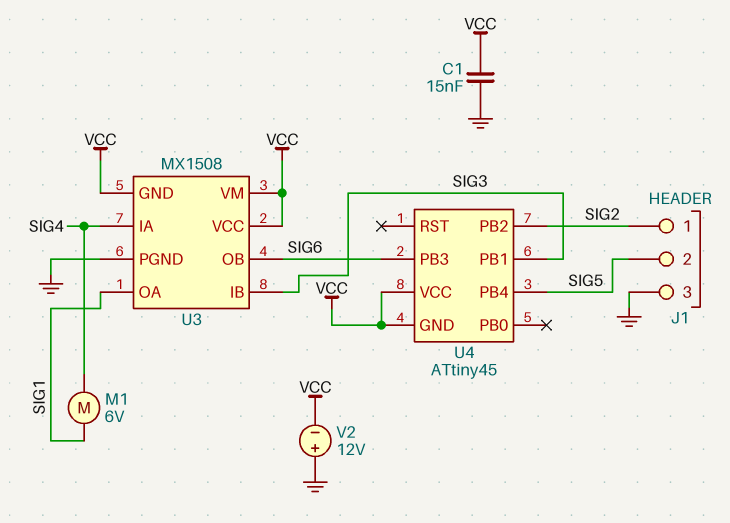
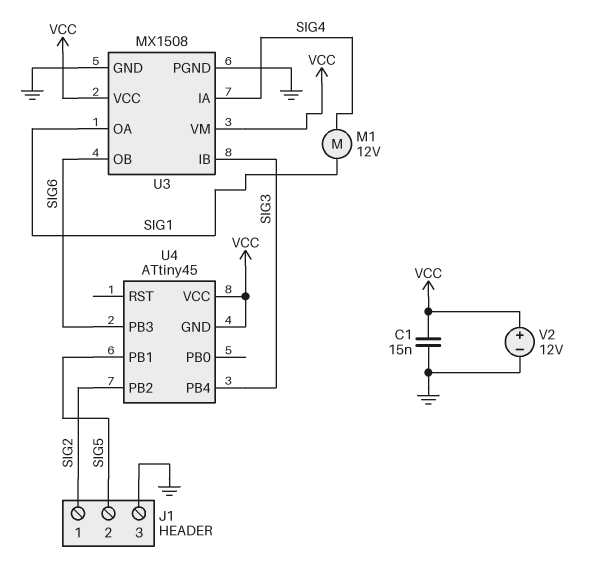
M1: motor 6V (SIG1, SIG4) -> motor 12V (SIG1, SIG4)
U3 pin GND: VCC -> GND
U4 pin PB1: SIG3 -> SIG5
U4 pin PB4: SIG5 -> SIG3
V2: 12V (plus GND, minus VCC) -> 12V (plus VCC, minus GND)

